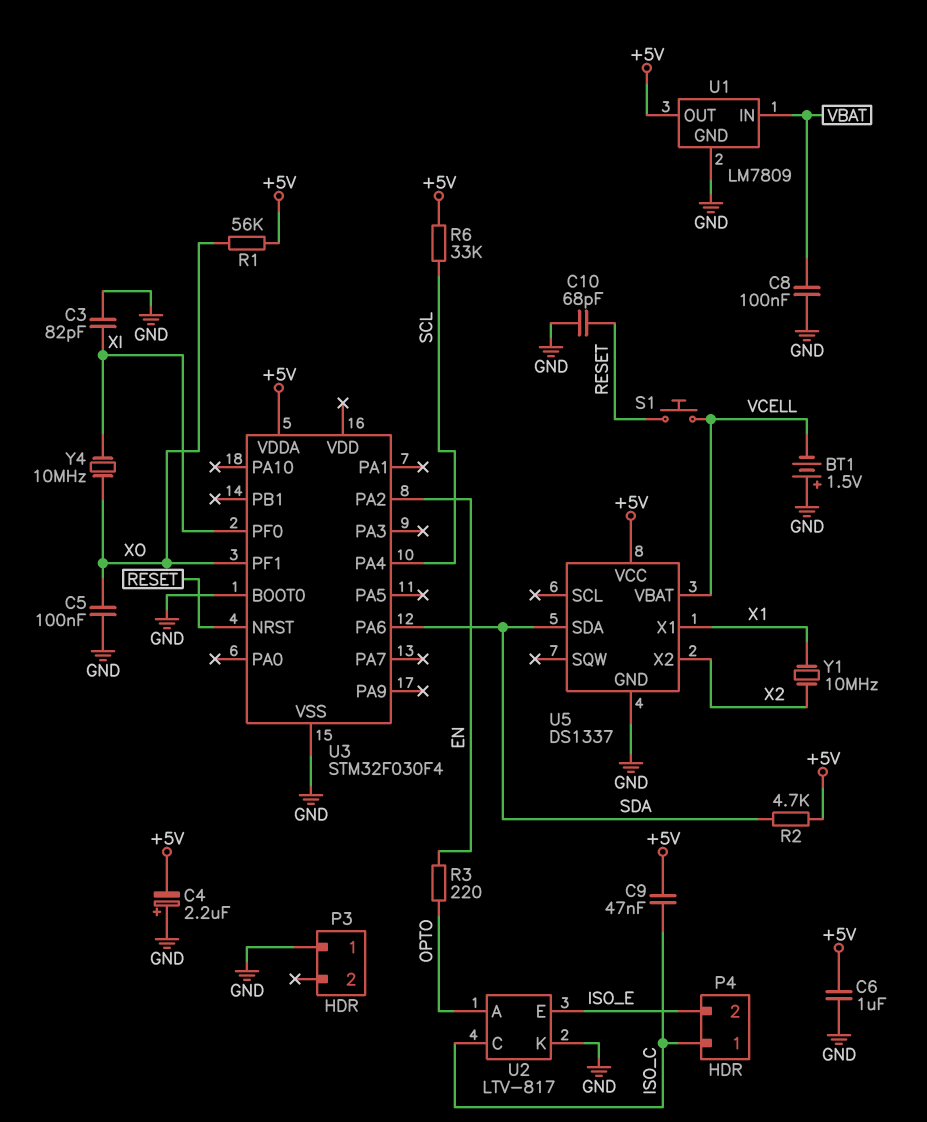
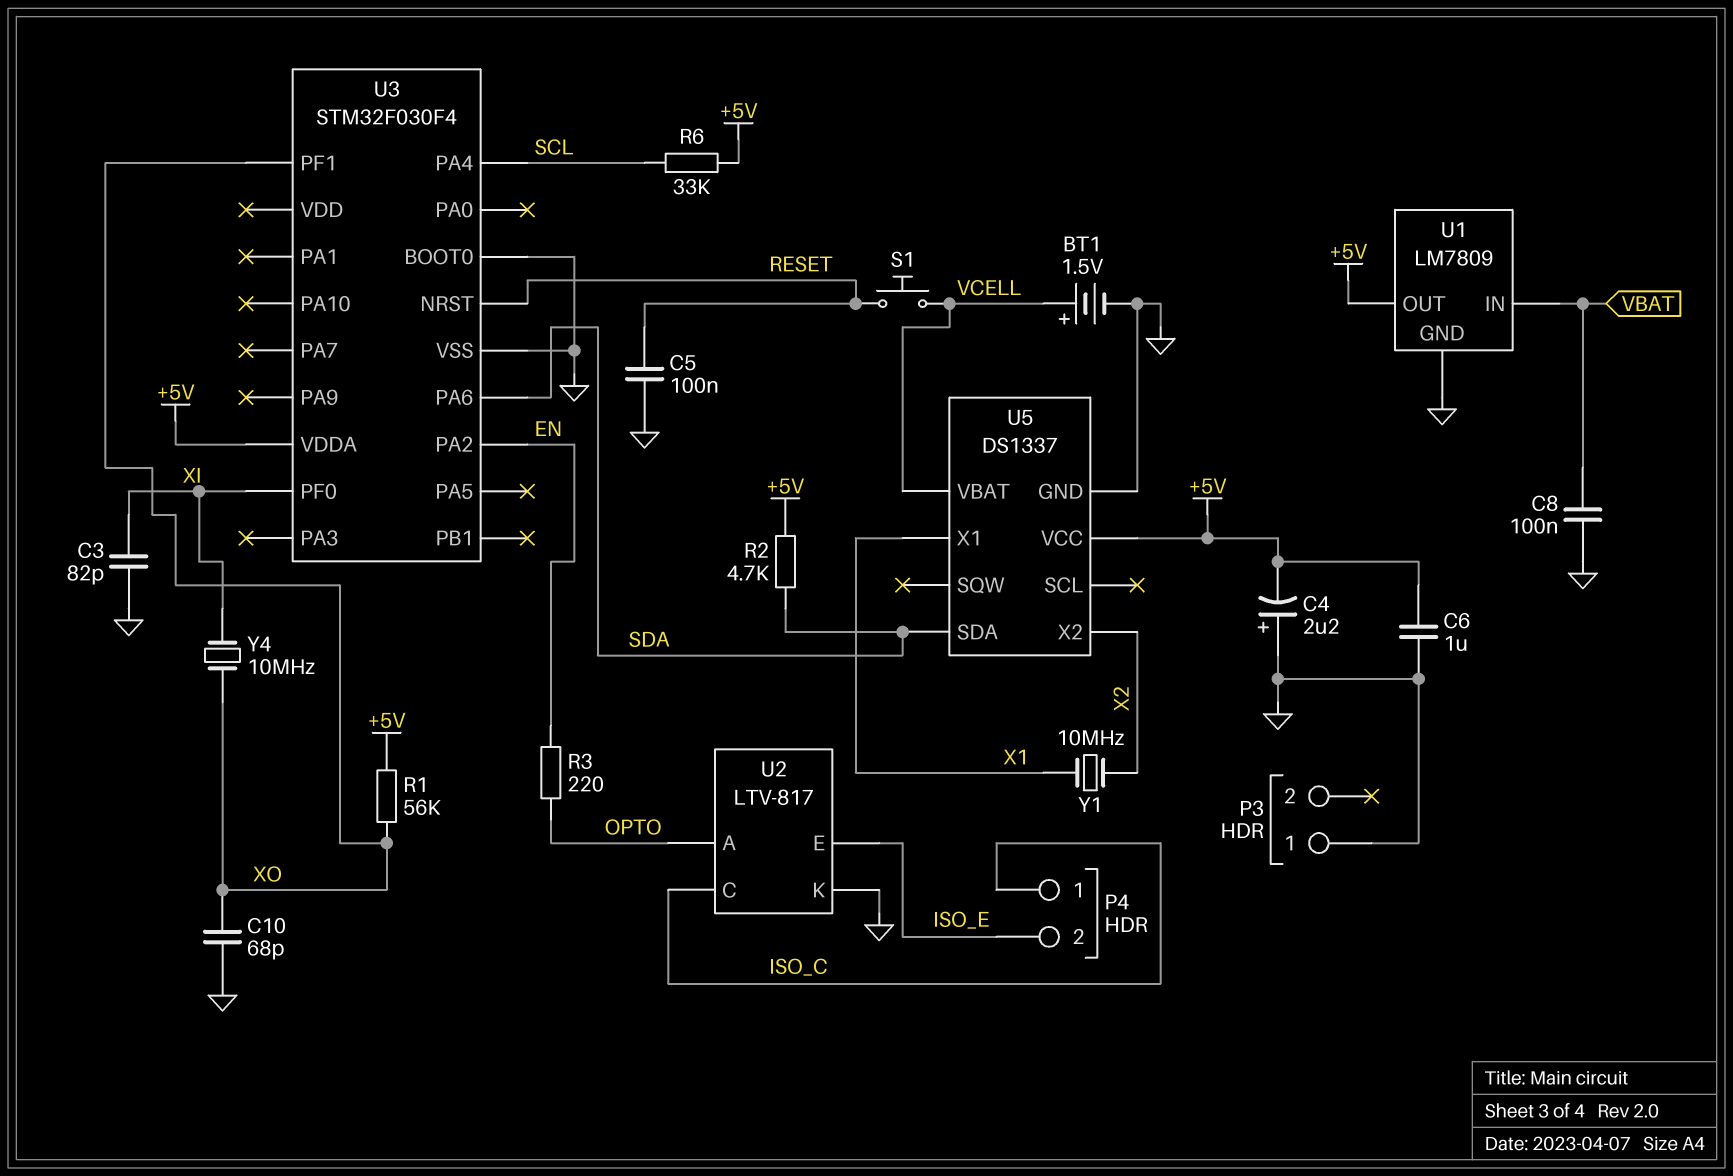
BT1: 1.5V (plus GND, minus VCELL) -> 1.5V (plus VCELL, minus GND)
C5: 100nF (GND, XO) -> 100nF (GND, RESET)
C9: 47nF (+5V, ISO_C) -> none
C10: 68pF (GND, RESET) -> 68pF (GND, XO)

